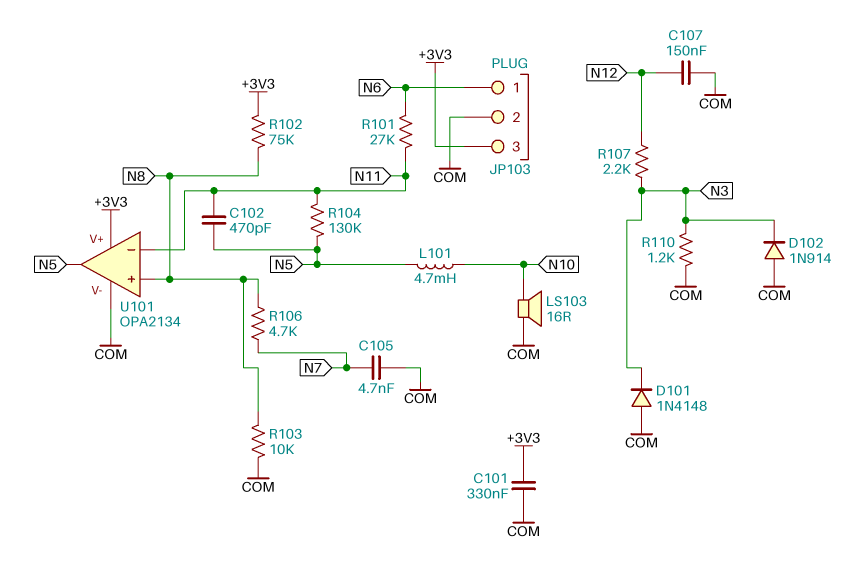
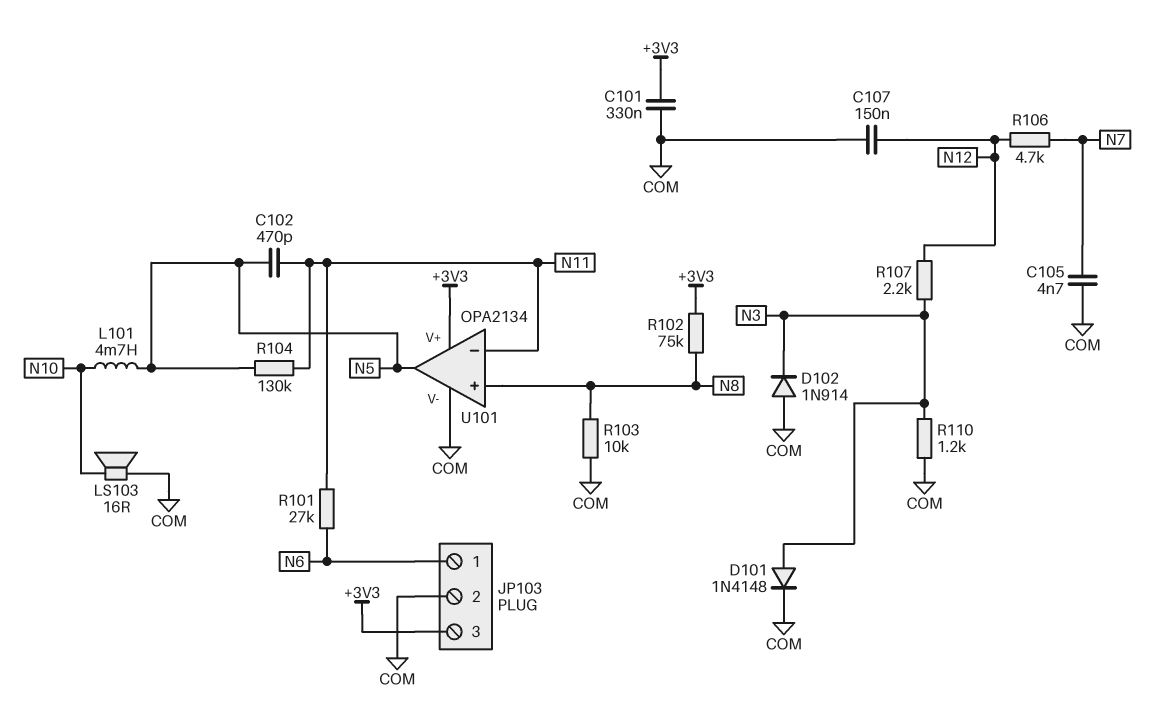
D101: diode 1N4148 (A COM, K N3) -> diode 1N4148 (A N3, K COM)
R106: 4.7k (N7, N8) -> 4.7k (N7, N12)

